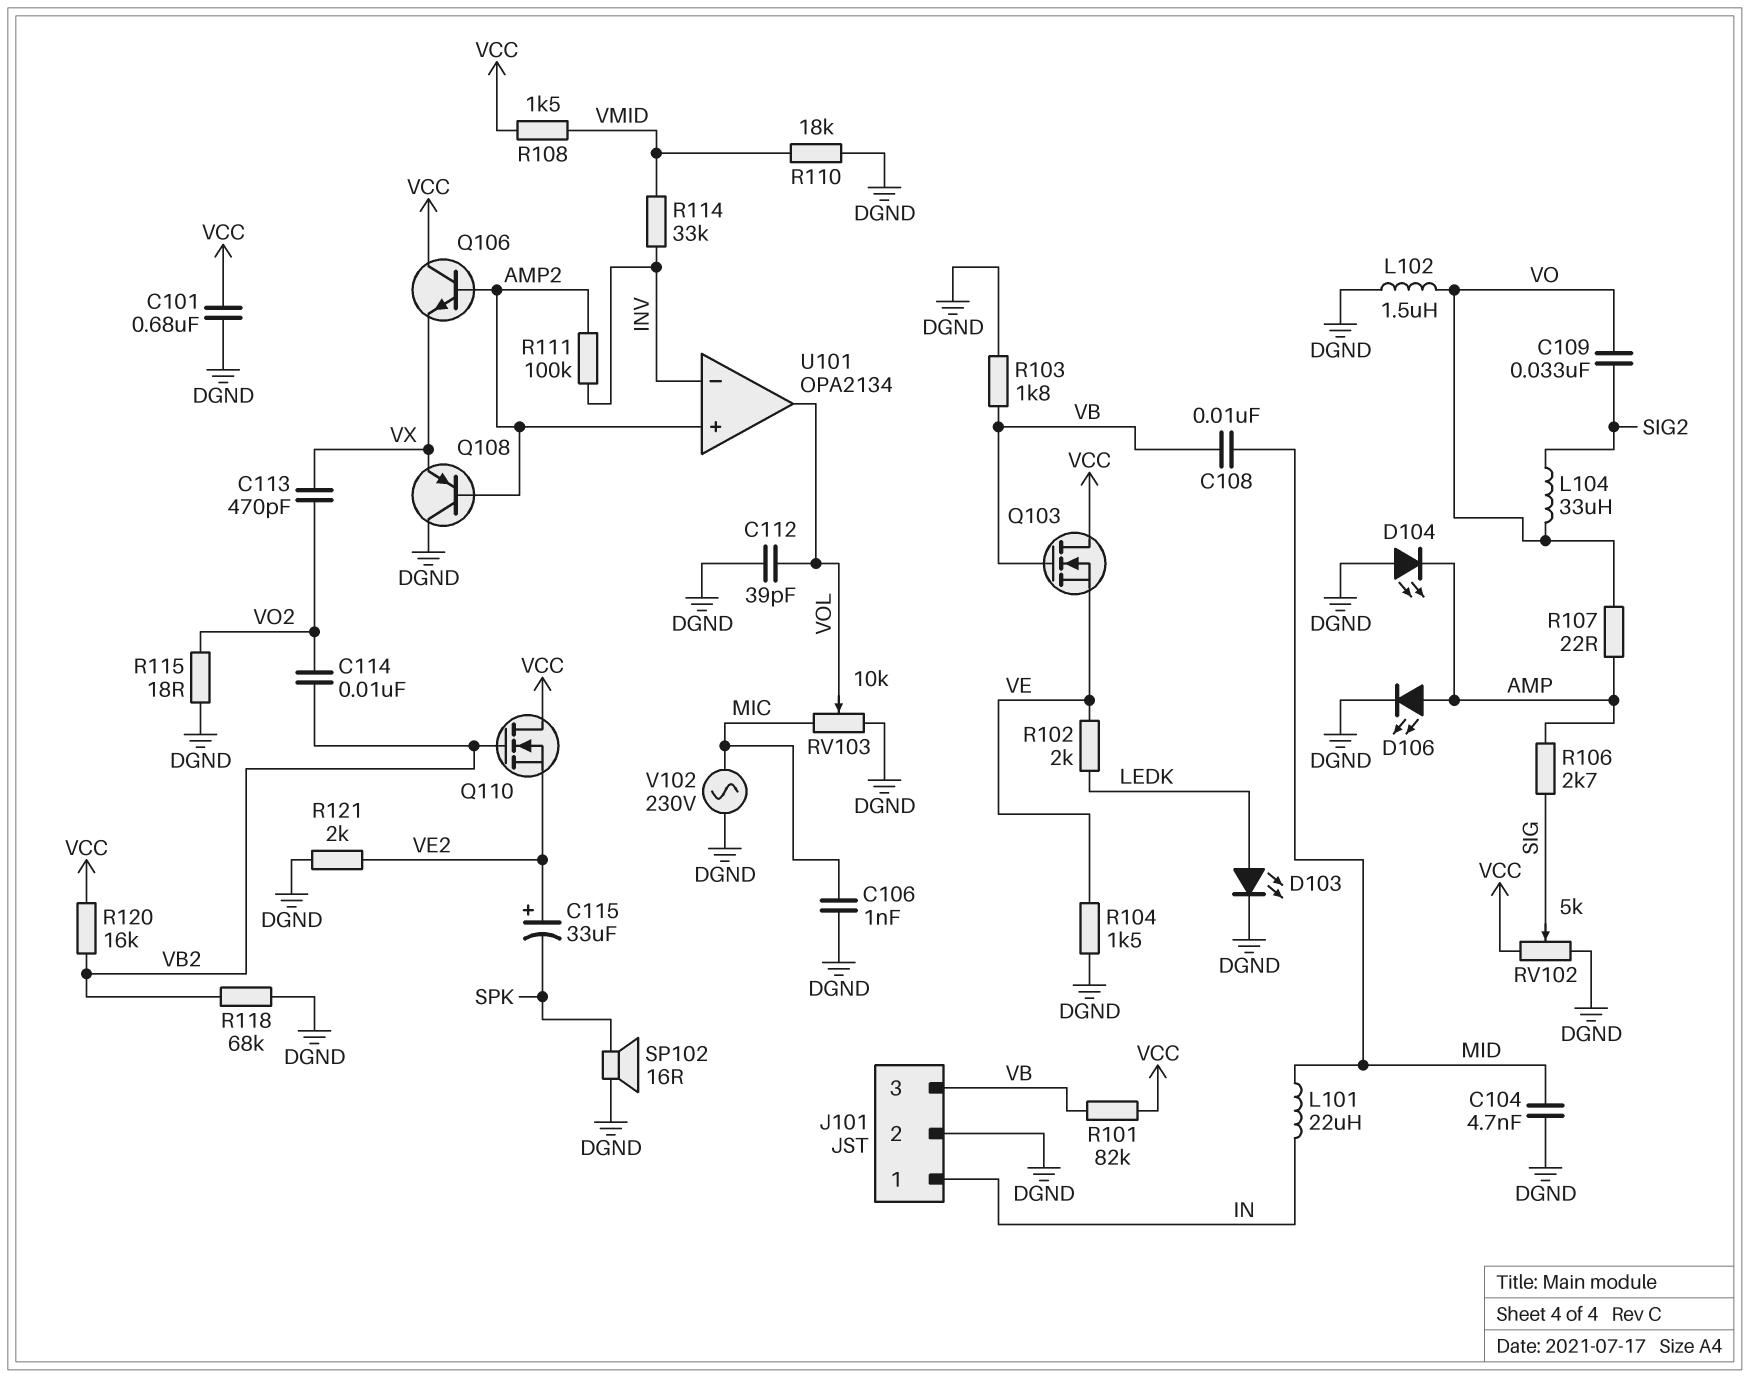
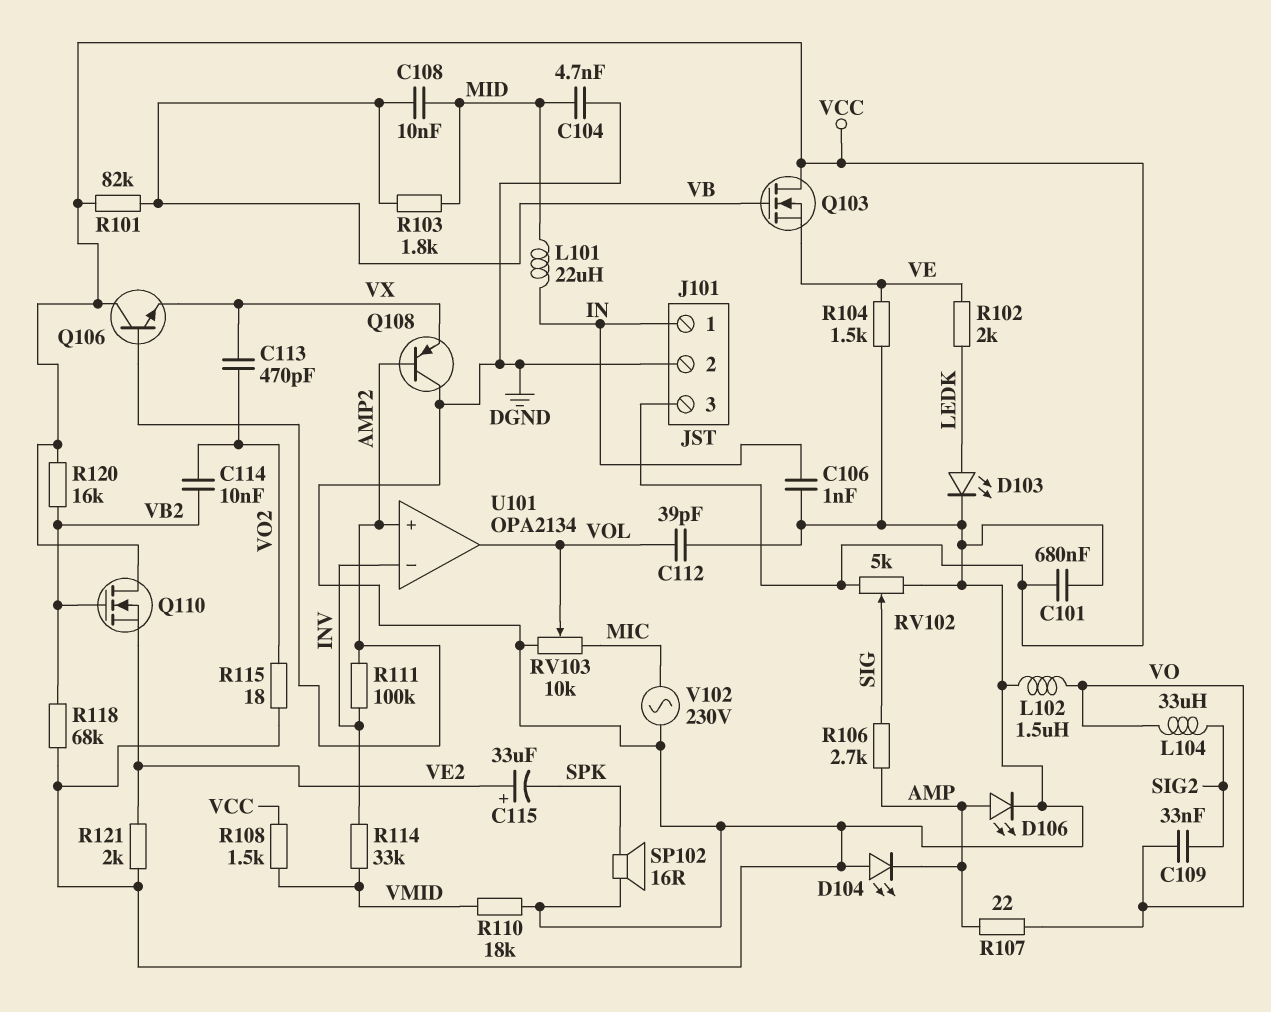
C106: 1nF (DGND, MIC) -> 1nF (DGND, IN)
J101 pin 3: VB -> VCC
R103: 1.8k (DGND, VB) -> 1.8k (MID, VB)

